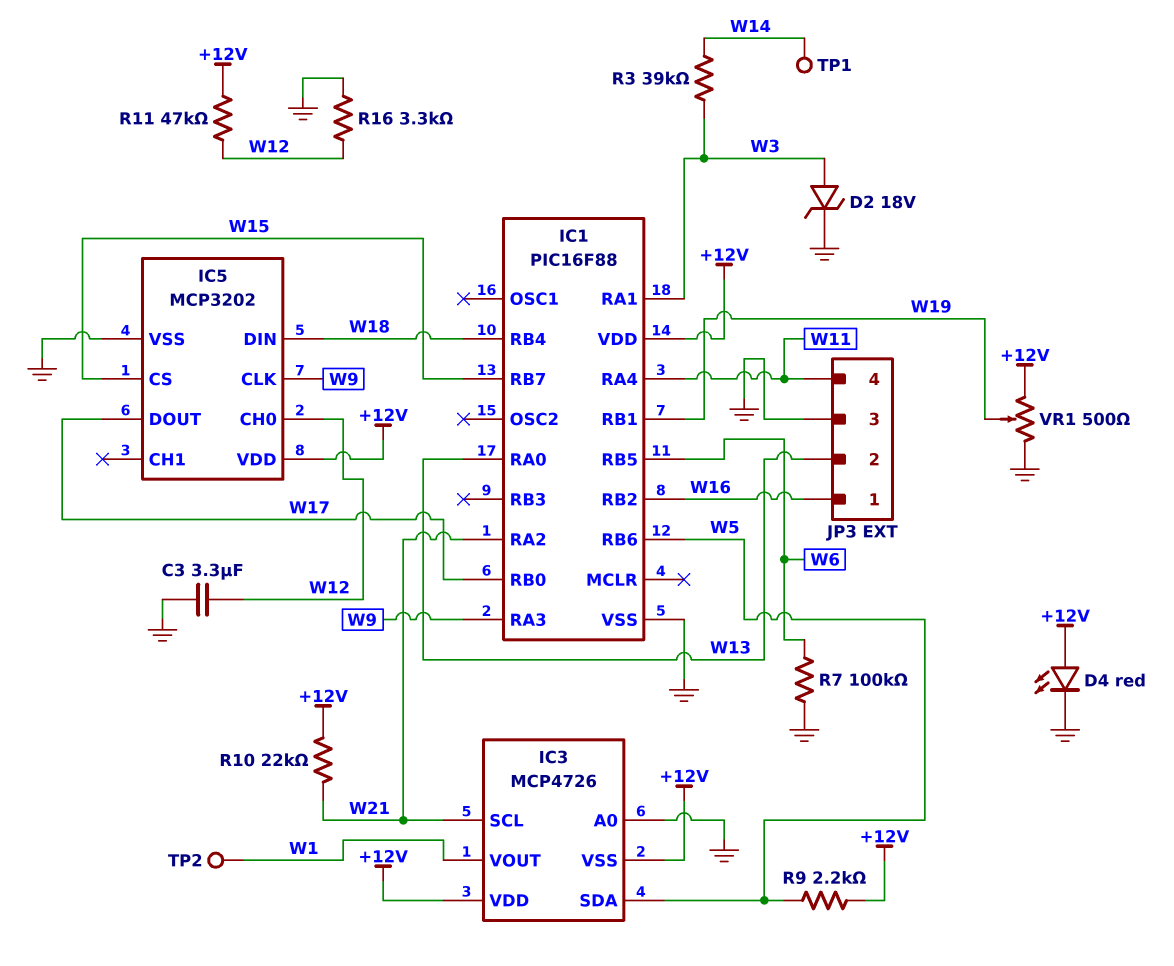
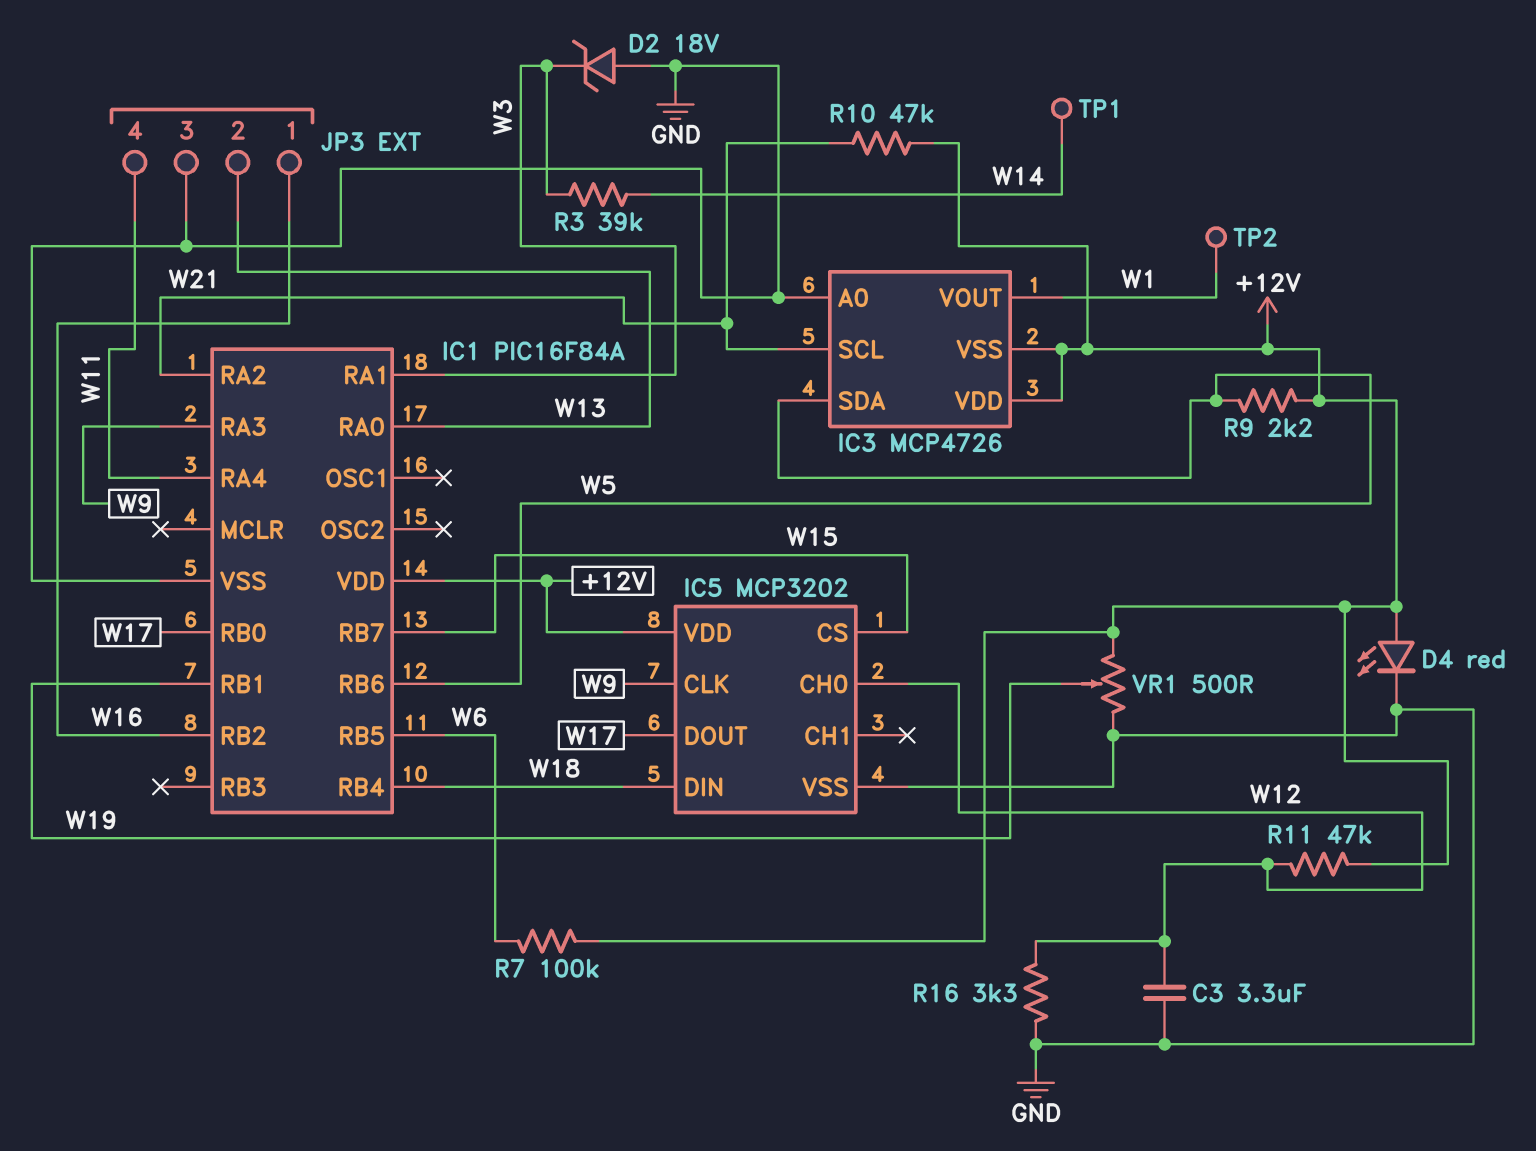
D2: zener 18V (A W3, K GND) -> zener 18V (A GND, K W3)
IC1: PIC16F88 -> PIC16F84A
R7: 100k (GND, W6) -> 100k (+12V, W6)
R10: 22k (+12V, W21) -> 47k (+12V, W21)

